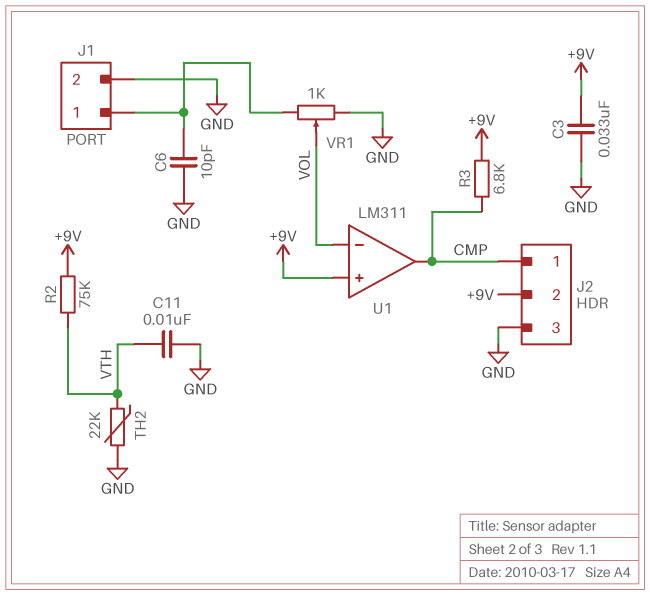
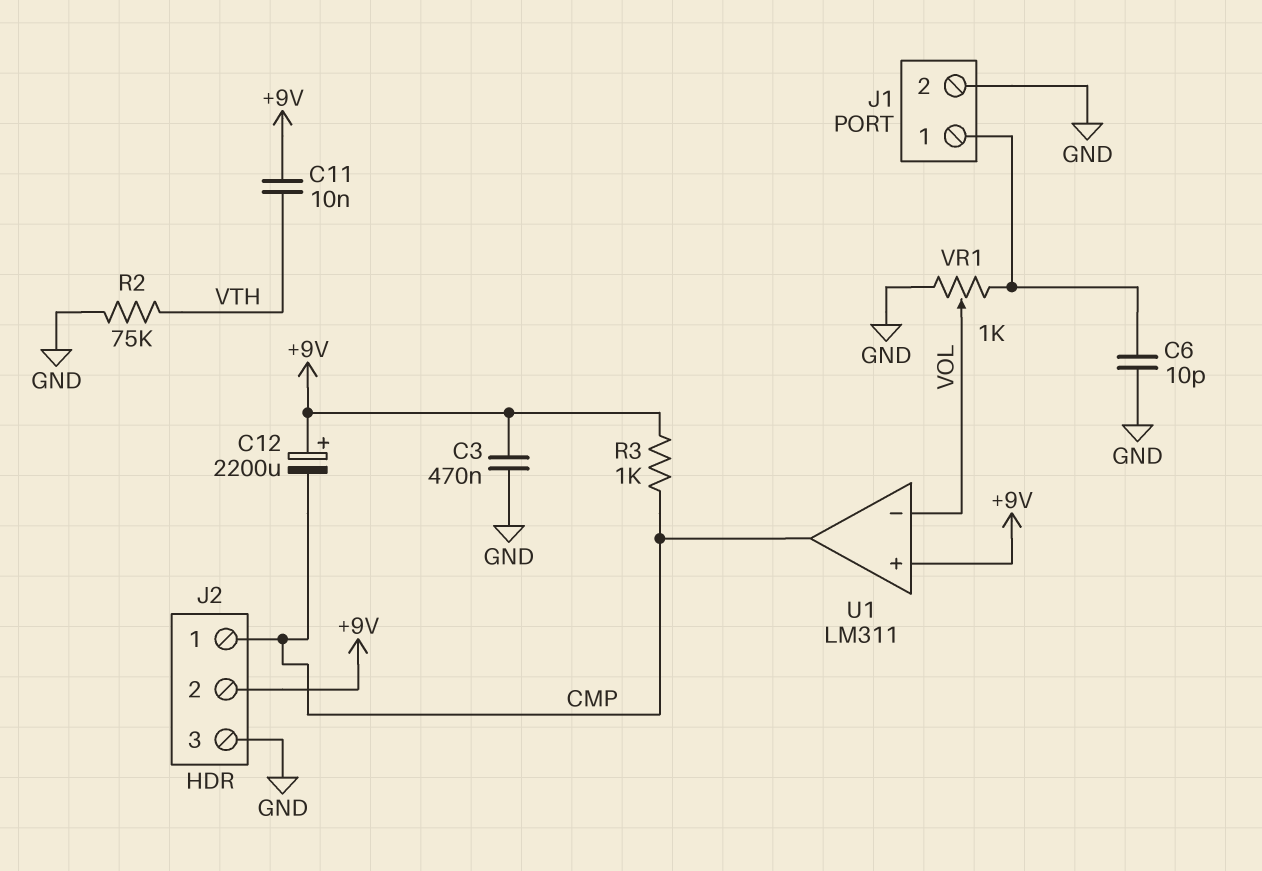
C3: 33nF (+9V, GND) -> 470nF (+9V, GND)
C11: 10nF (GND, VTH) -> 10nF (+9V, VTH)
C12: none -> 2200uF (plus +9V, minus CMP)
R2: 75k (+9V, VTH) -> 75k (GND, VTH)
R3: 6.8k (+9V, CMP) -> 1k (+9V, CMP)
TH2: 22k (GND, VTH) -> none

